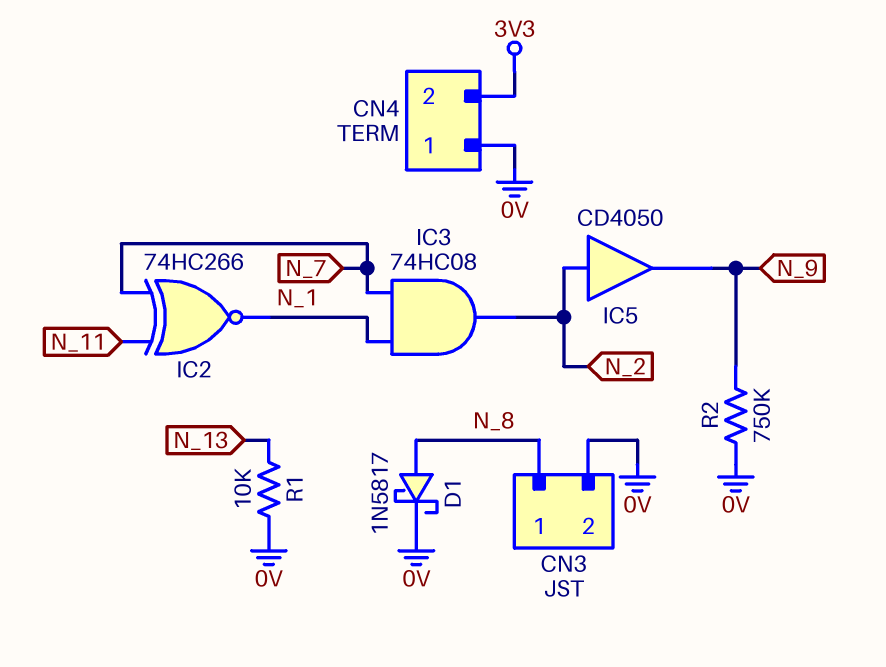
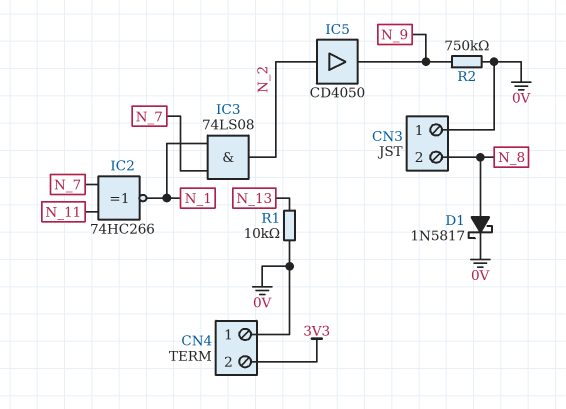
CN3 pin 1: N_8 -> 0V
CN3 pin 2: 0V -> N_8
IC3: AND 74HC08 (in N_1, in N_7, out N_2) -> AND 74LS08 (in N_1, in N_7, out N_2)

